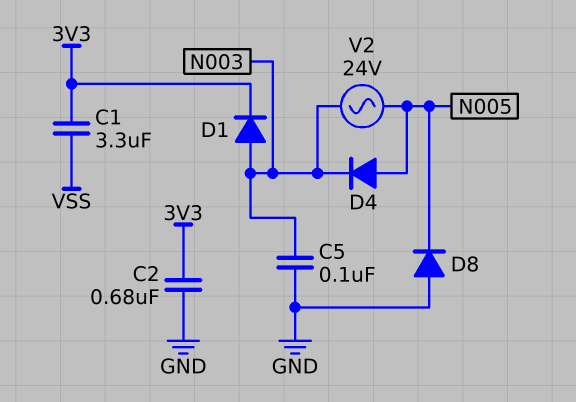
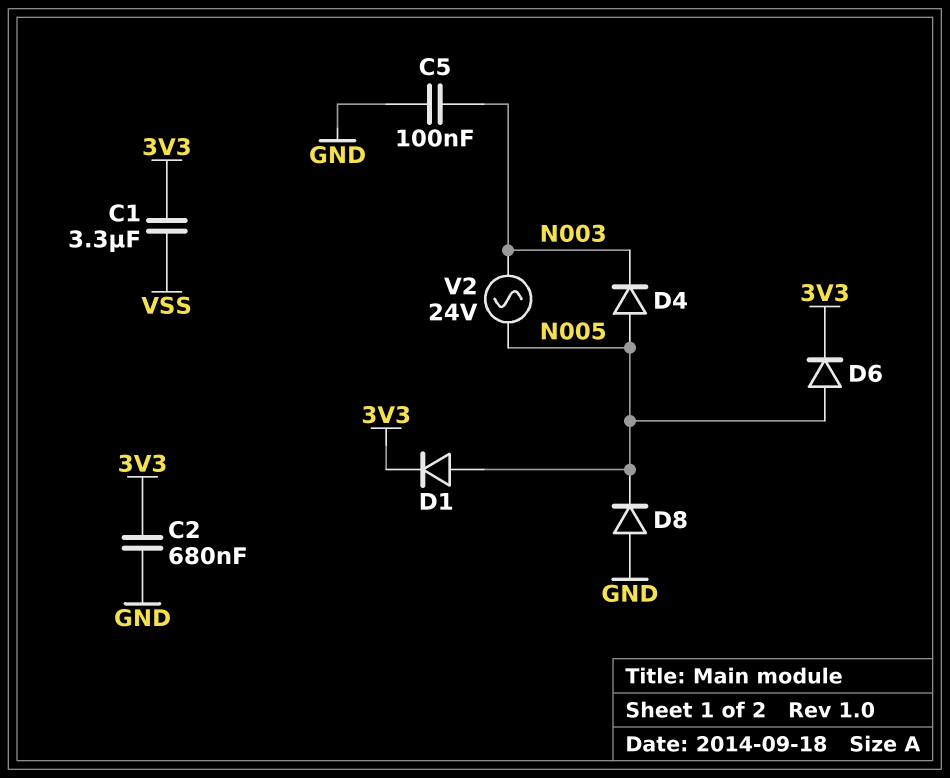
D1: diode (A N003, K 3V3) -> diode (A N005, K 3V3)
D6: none -> diode (A N005, K 3V3)

